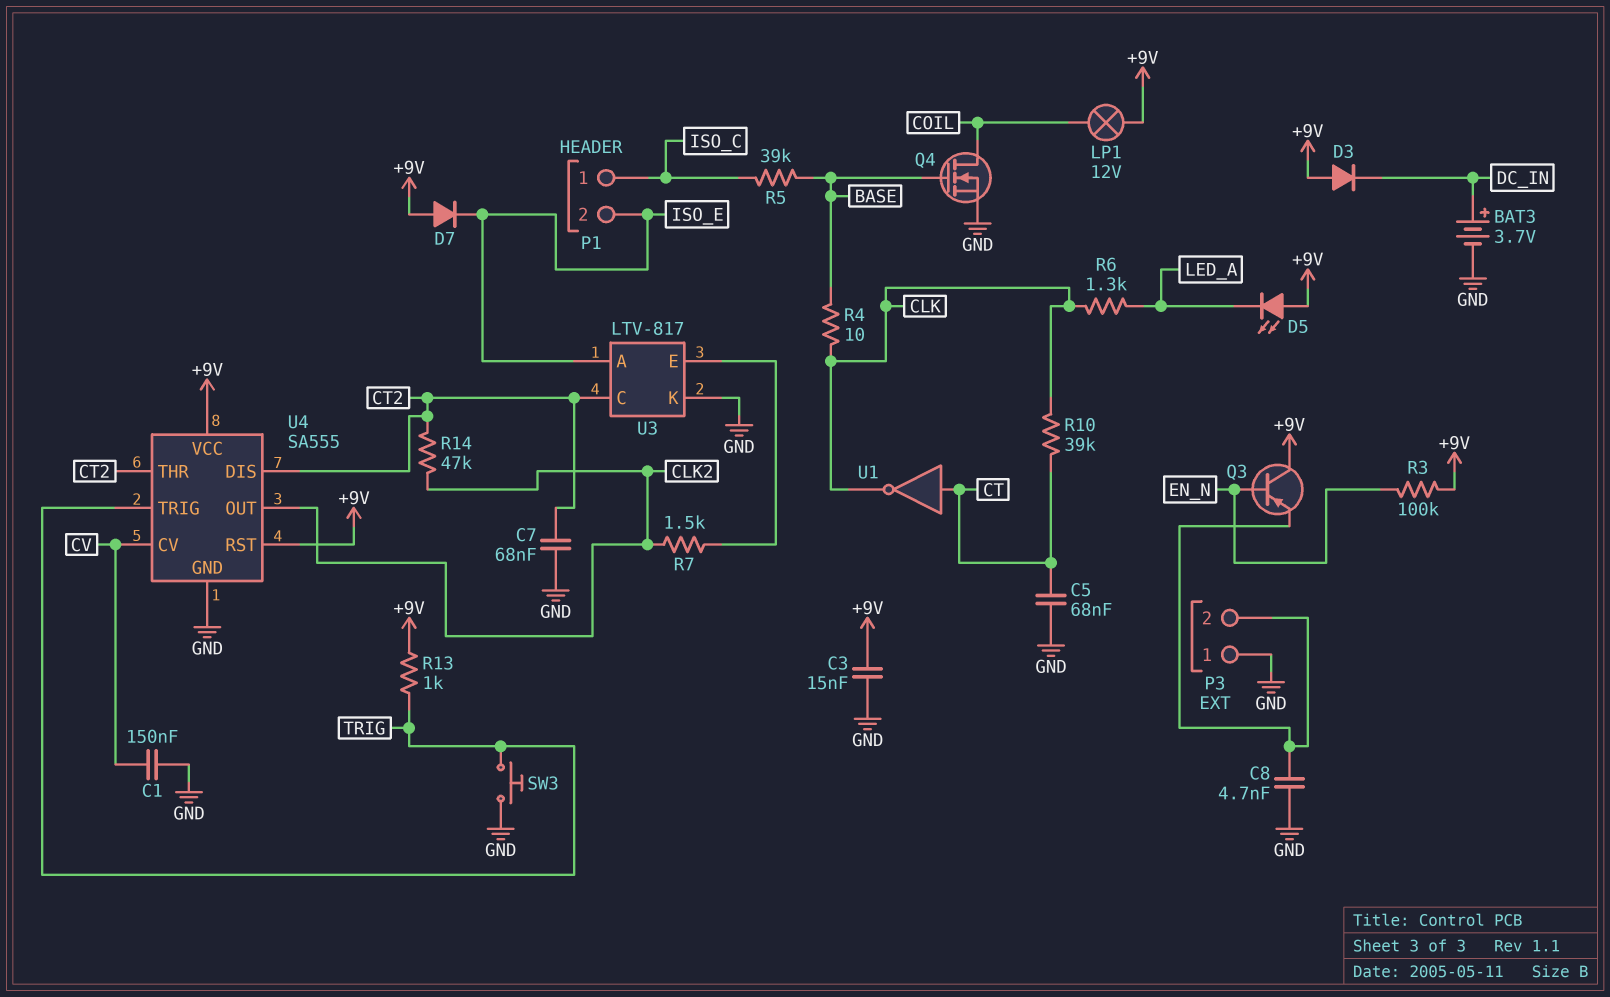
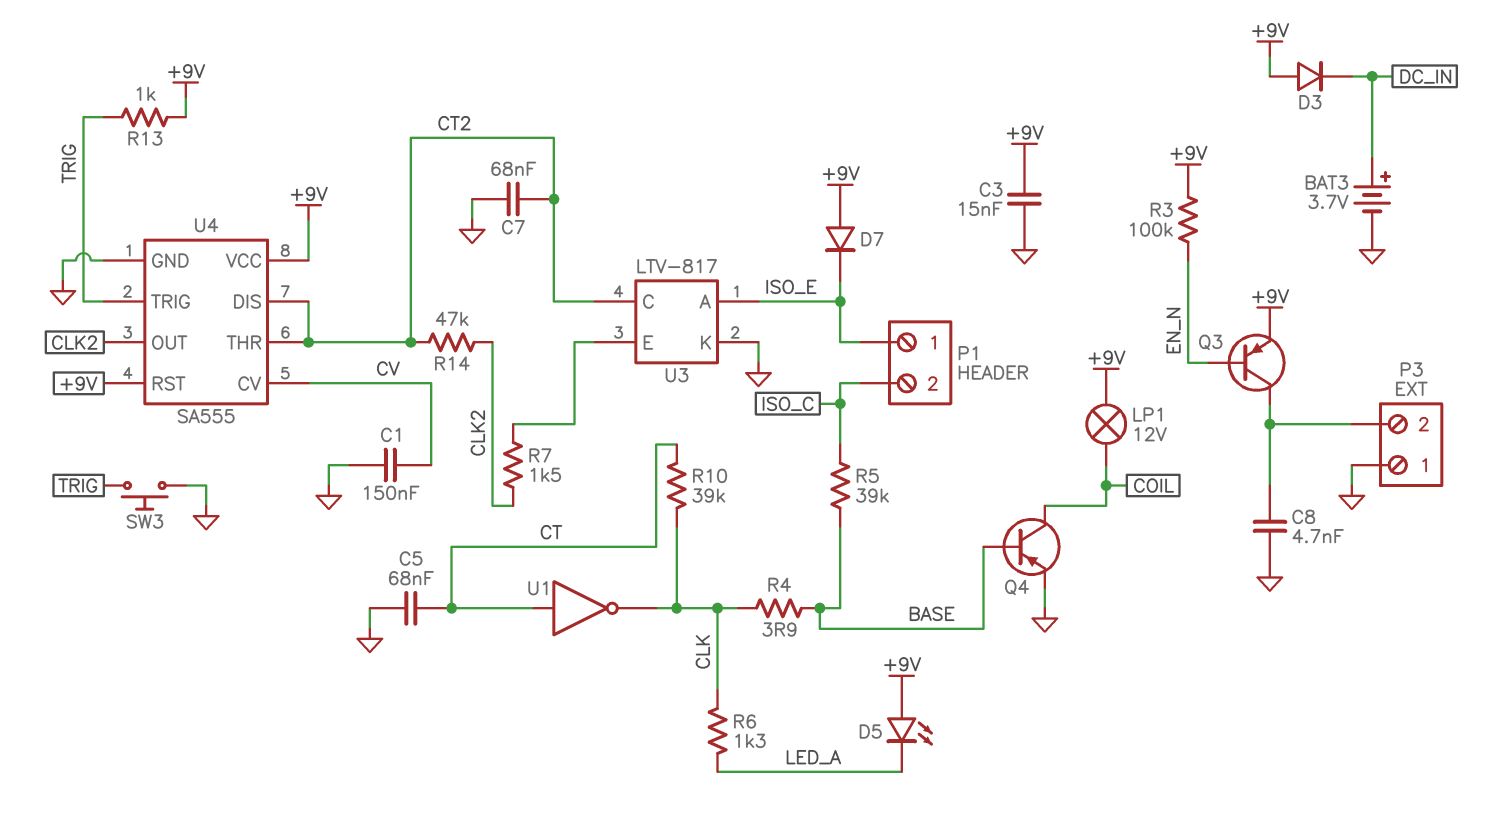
P1 pin 1: ISO_C -> ISO_E
P1 pin 2: ISO_E -> ISO_C
Q3: PNP (B EN_N, C +9V, E P3/2) -> PNP (B EN_N, C P3/2, E +9V)
Q4: NMOS (G BASE, D COIL, S GND) -> PNP (B BASE, C COIL, E GND)
R4: 10 (BASE, CLK) -> 3.9 (BASE, CLK)

